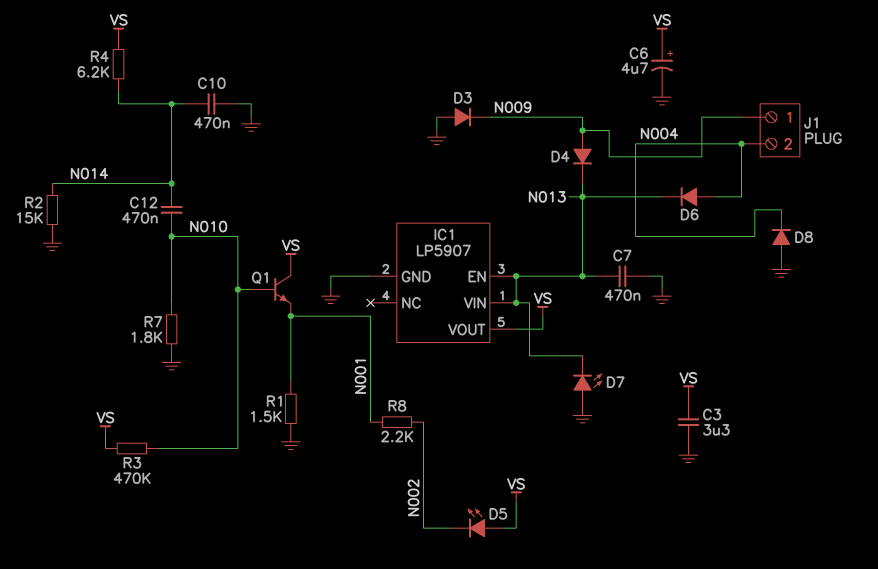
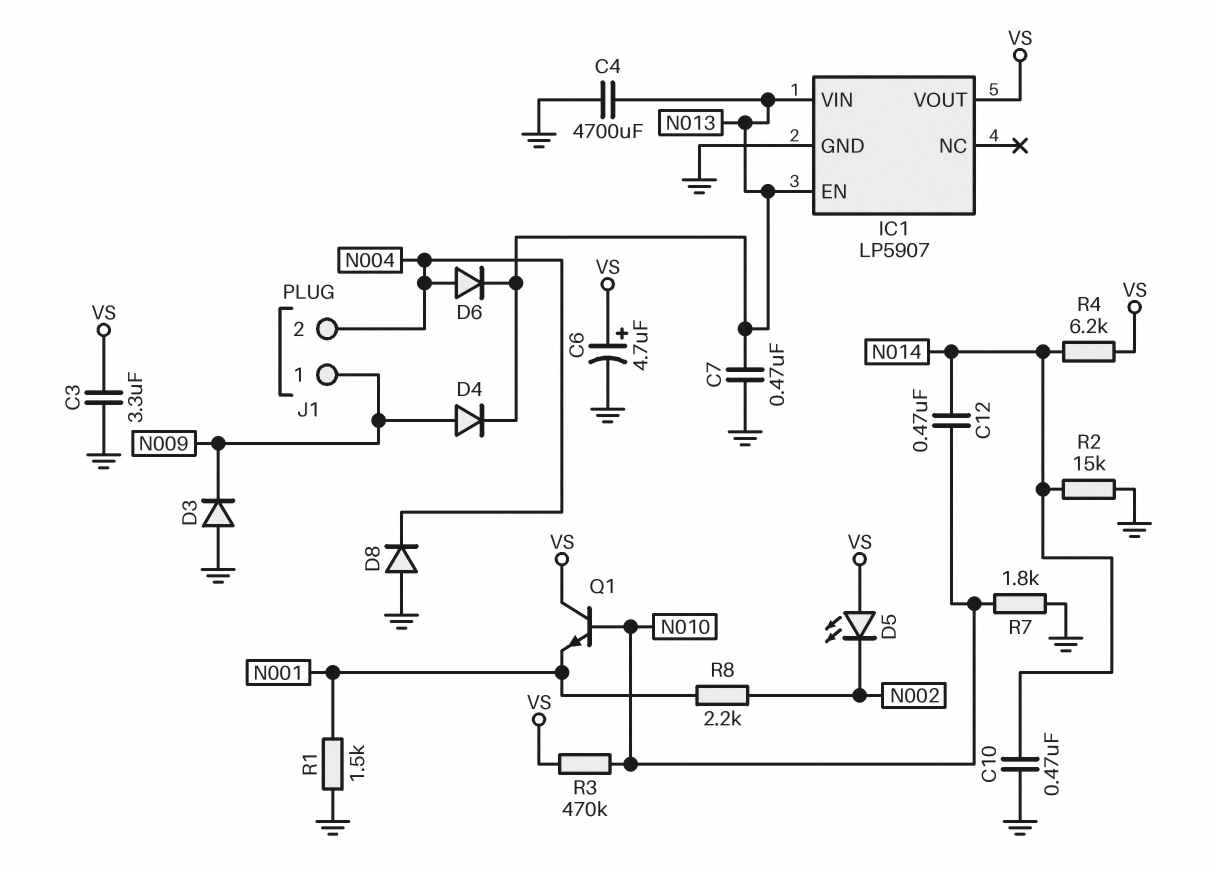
C4: none -> 4700uF (GND, N013)
D7: LED (A GND, K N013) -> none

